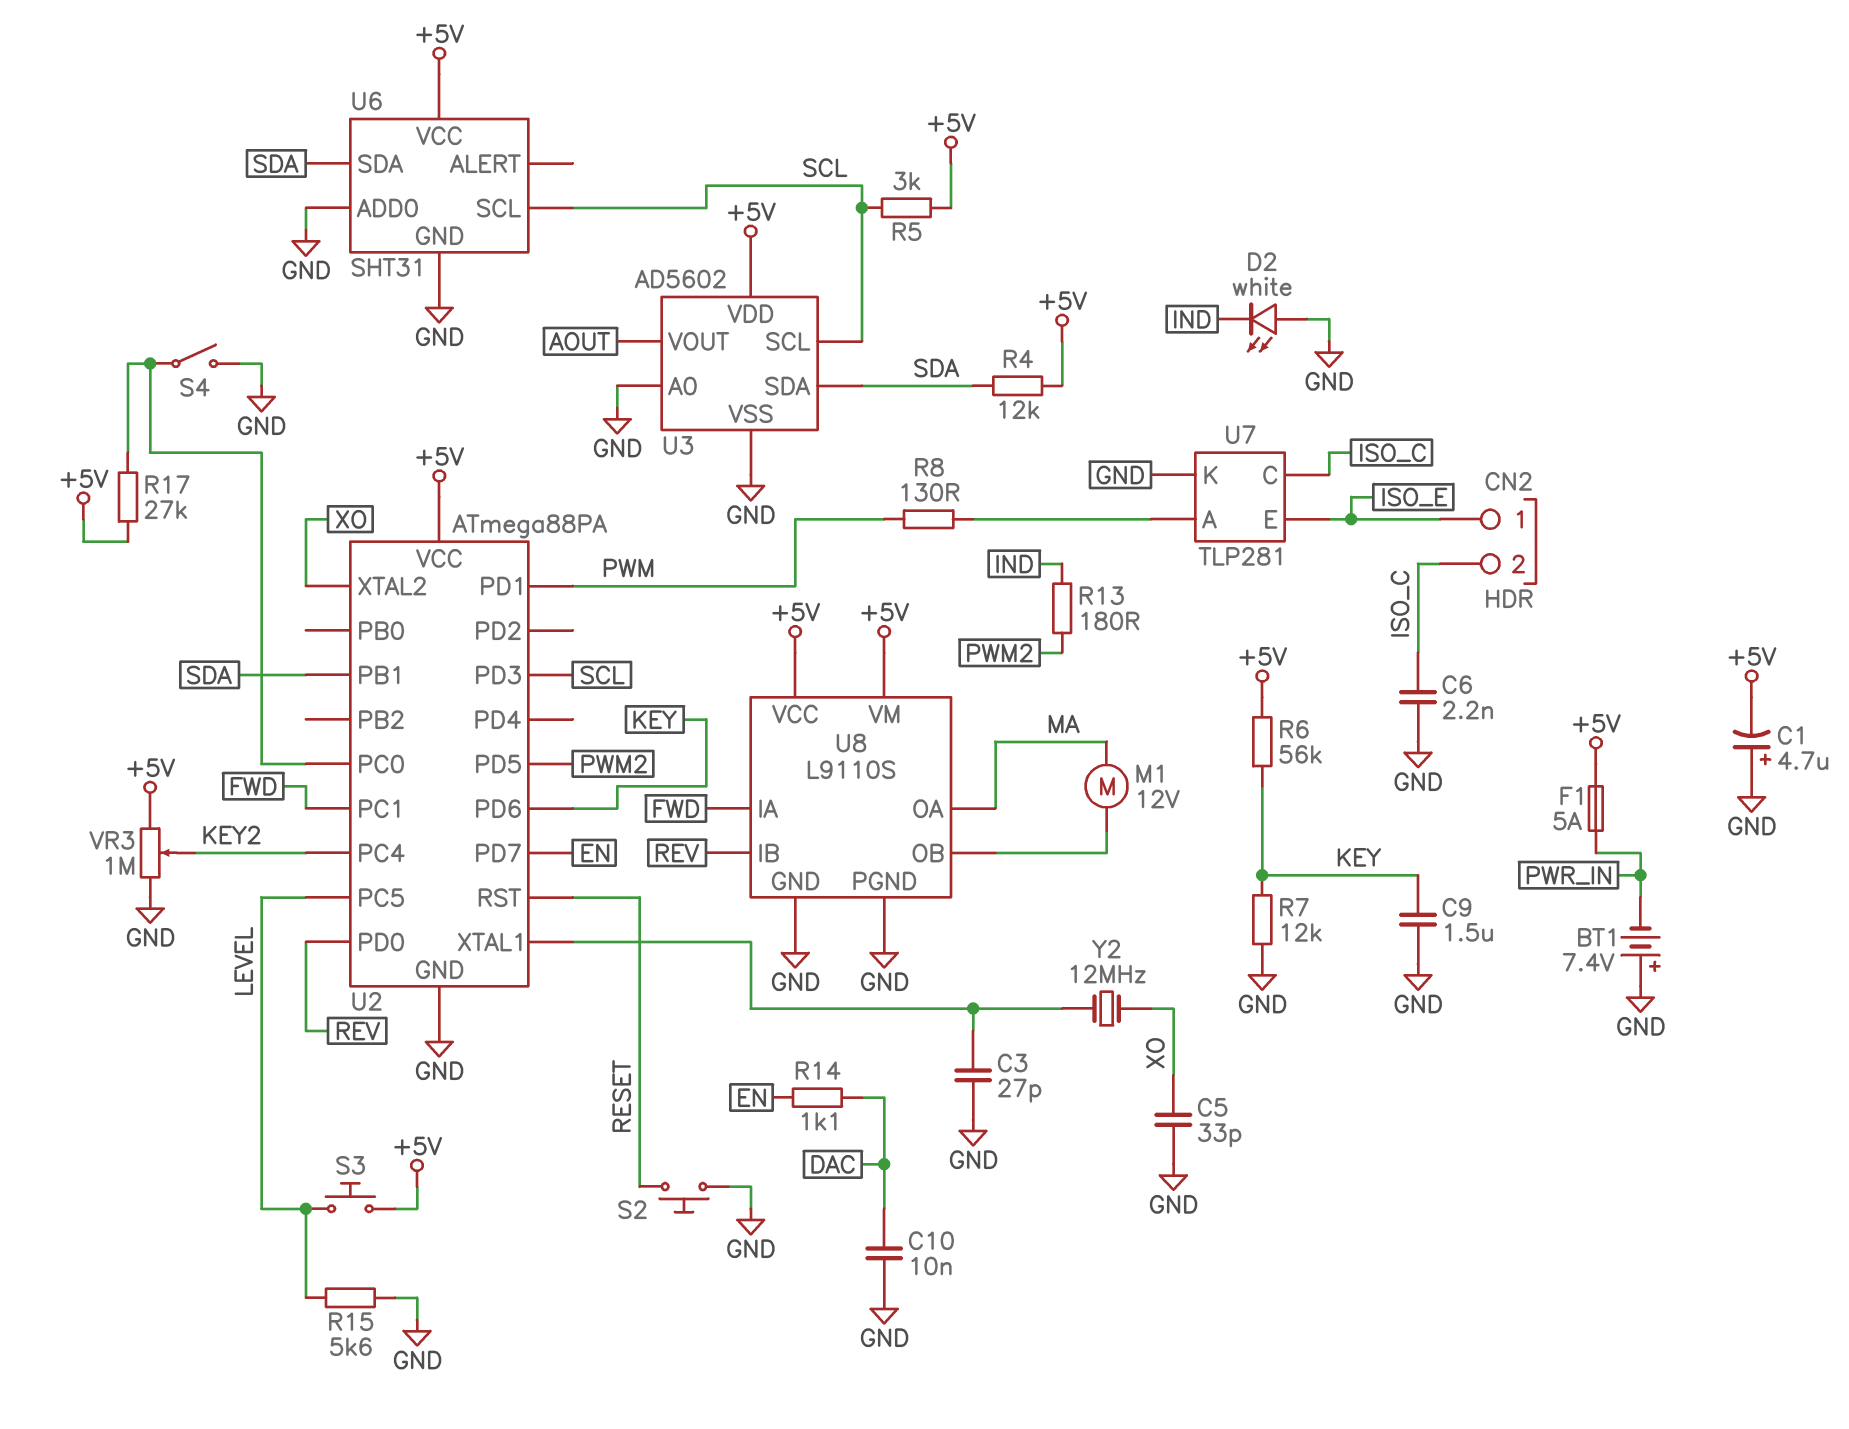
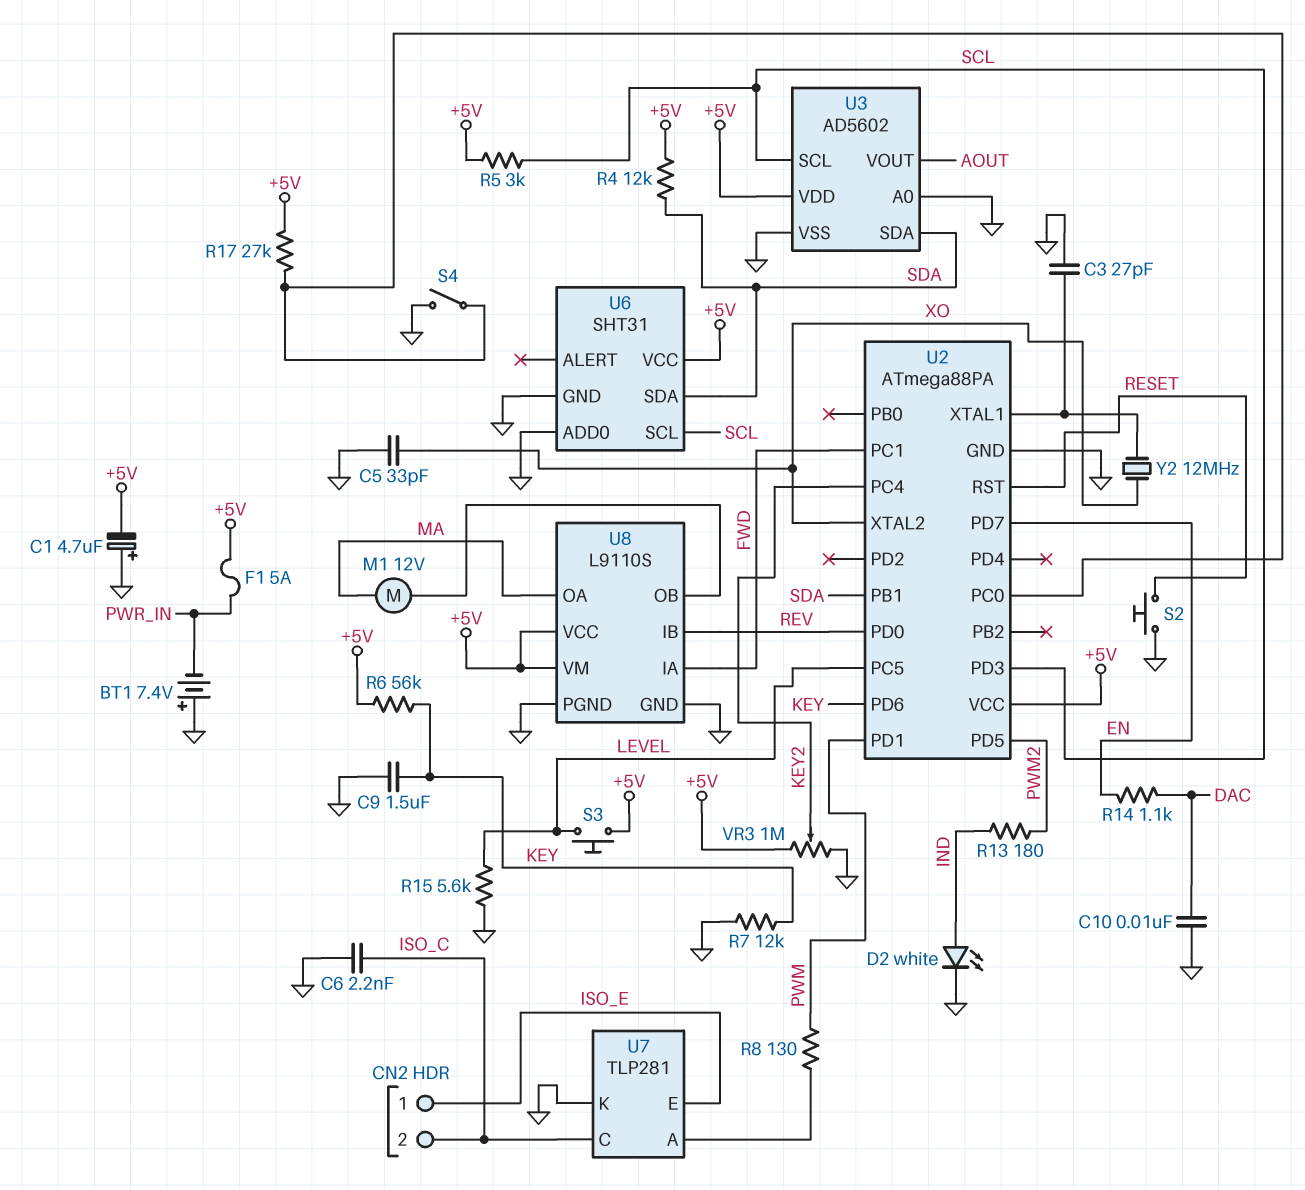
D2: LED white (A GND, K IND) -> LED white (A IND, K GND)

